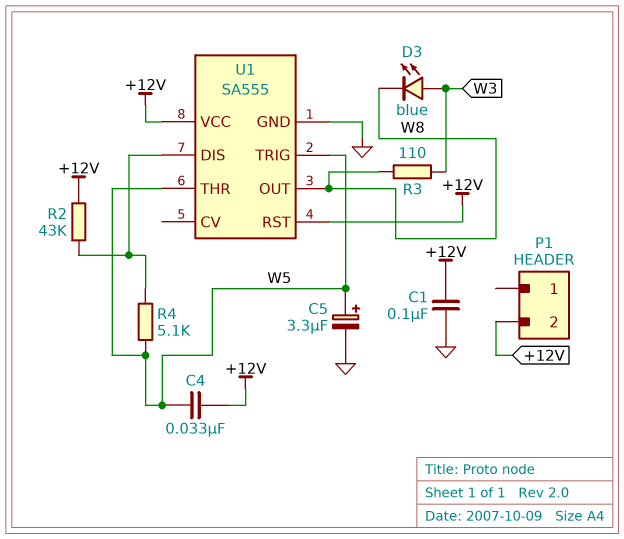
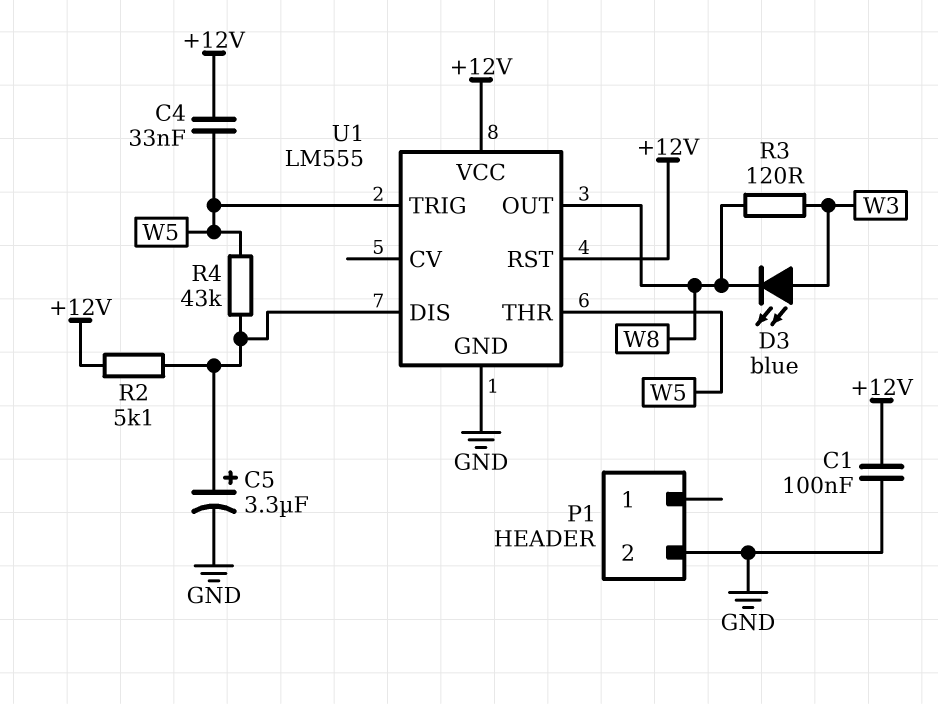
C5: 3.3uF (plus W5, minus GND) -> 3.3uF (plus U1/DIS, minus GND)
P1 pin 2: +12V -> GND
R2: 43k (+12V, U1/DIS) -> 5.1k (+12V, U1/DIS)
R3: 110 (W3, W8) -> 120 (W3, W8)
R4: 5.1k (U1/DIS, W5) -> 43k (U1/DIS, W5)
U1: SA555 -> LM555

